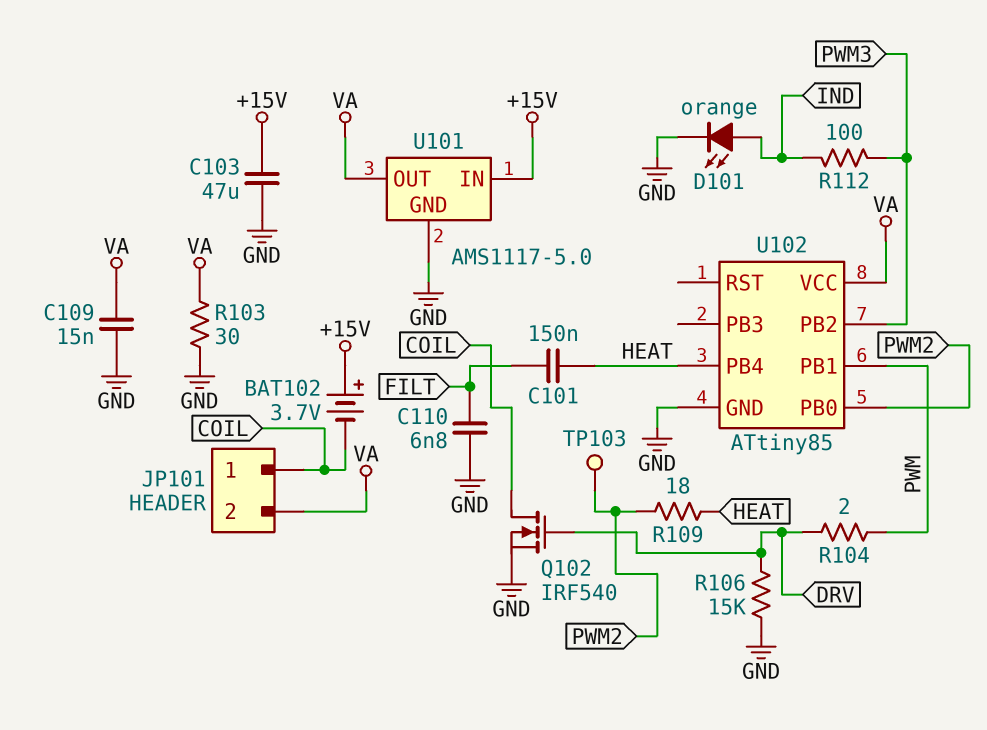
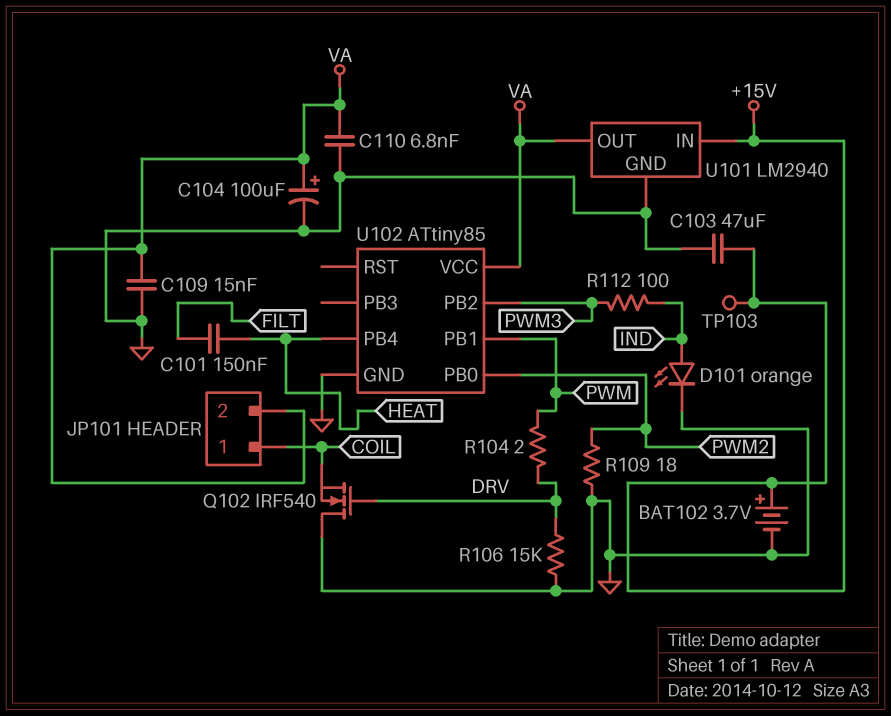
BAT102: 3.7V (plus +15V, minus COIL) -> 3.7V (plus +15V, minus GND)
C104: none -> 100uF (plus VA, minus GND)
C110: 6.8nF (FILT, GND) -> 6.8nF (GND, VA)
Q102: NMOS IRF540 (G DRV, D COIL, S GND) -> NMOS IRF540 (G DRV, D GND, S COIL)
R103: 30 (GND, VA) -> none
R109: 18 (HEAT, PWM2) -> 18 (GND, PWM2)
TP103: test point (PWM2) -> test point (+15V)
U101: AMS1117-5.0 -> LM2940

